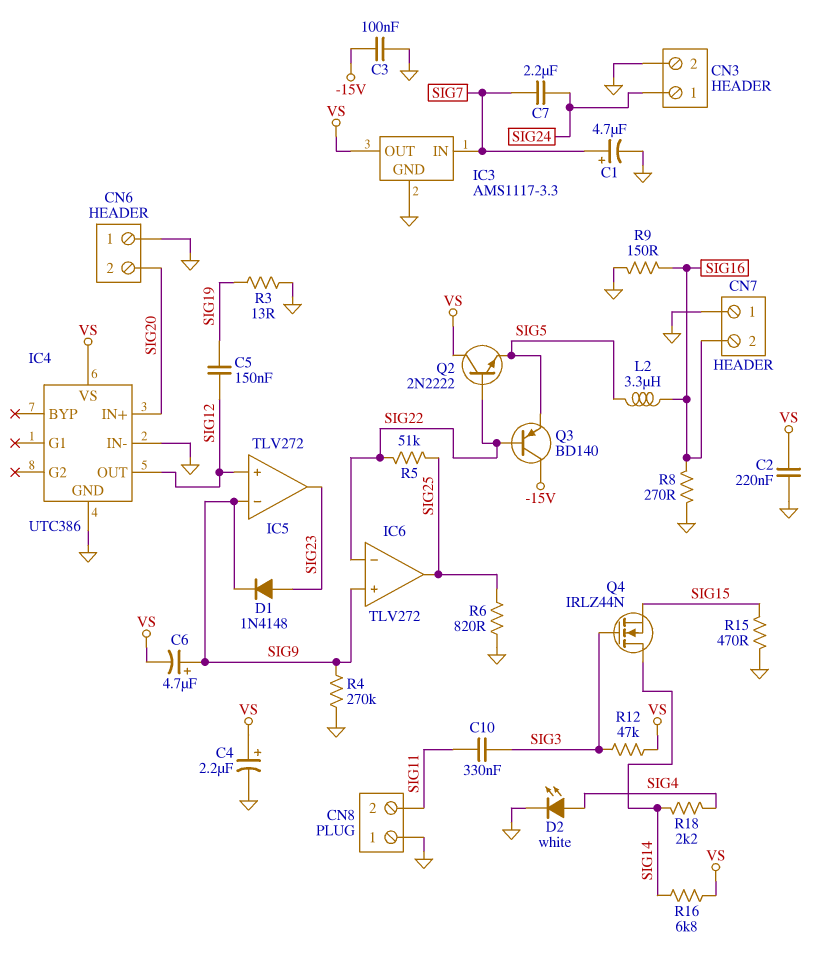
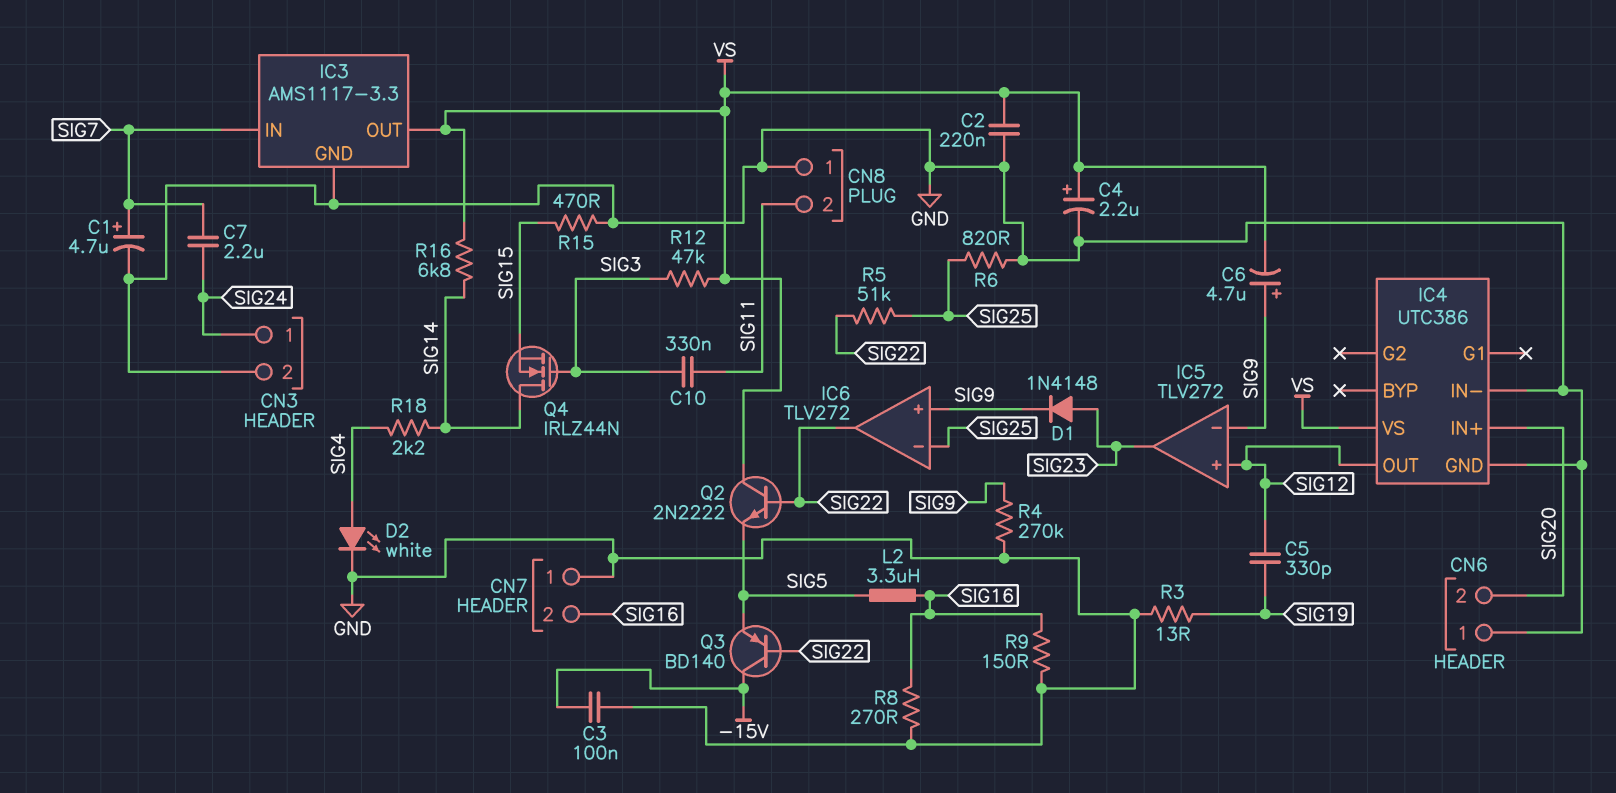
C5: 150nF (SIG12, SIG19) -> 330pF (SIG12, SIG19)
IC6 pin in-: SIG22 -> SIG25
IC6 pin out: SIG25 -> SIG22

